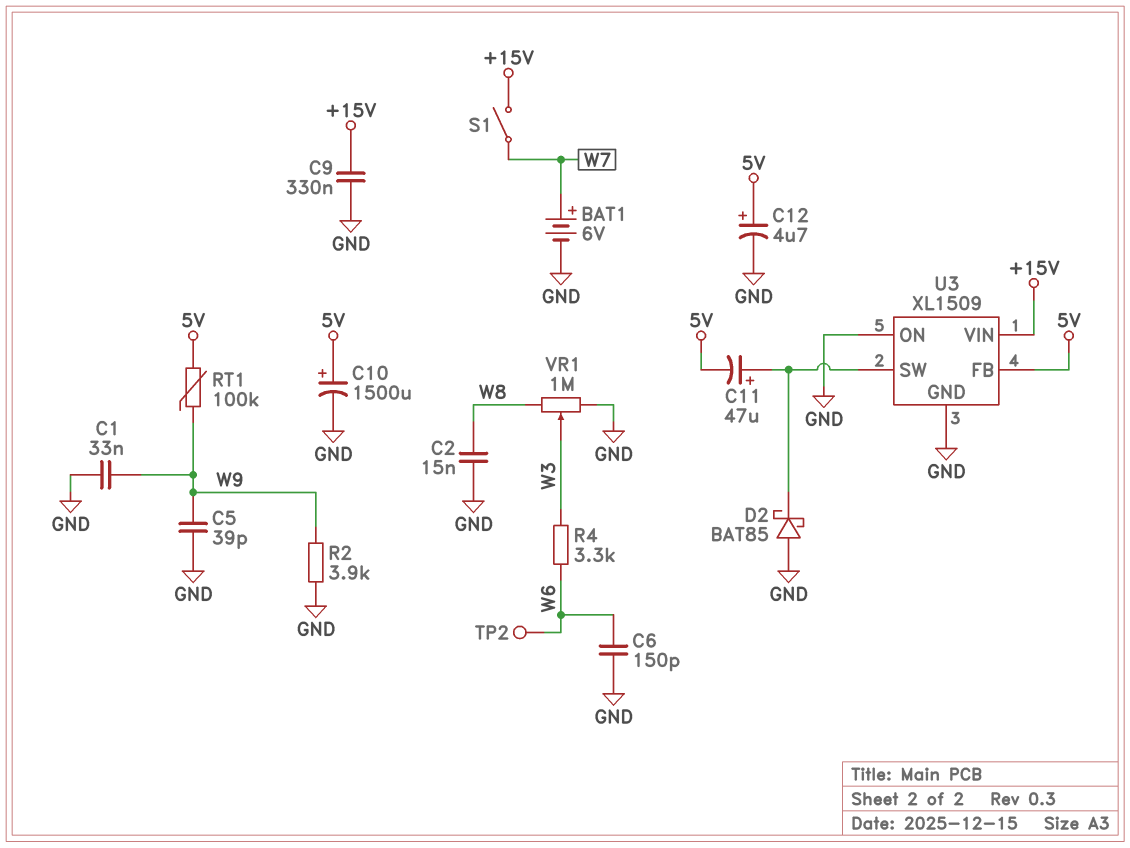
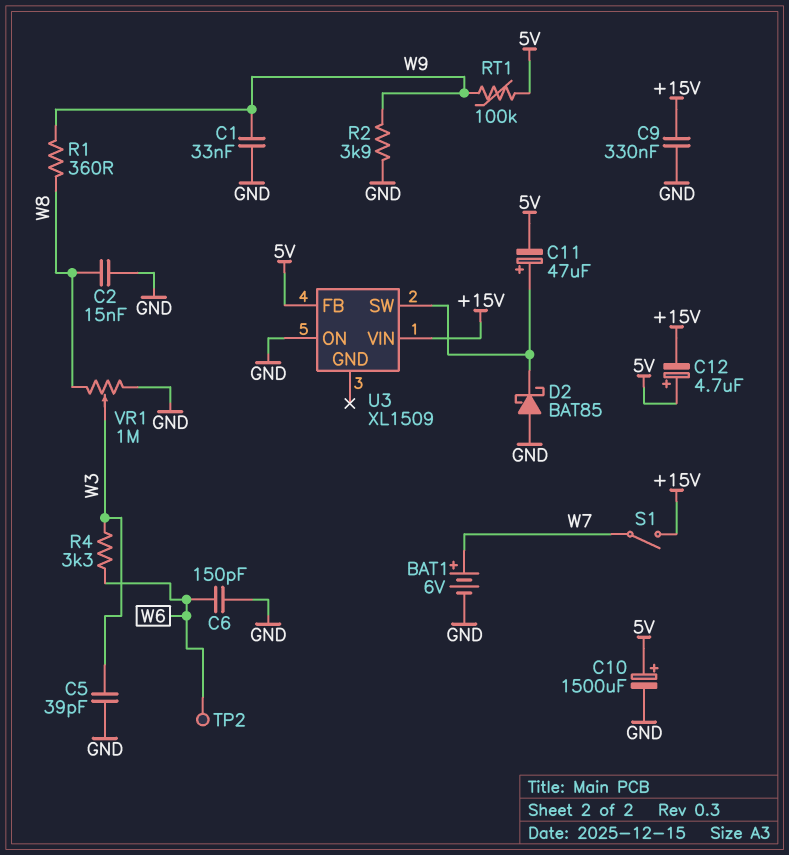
C5: 39pF (GND, W9) -> 39pF (GND, W3)
C12: 4.7uF (plus 5V, minus GND) -> 4.7uF (plus 5V, minus +15V)
R1: none -> 360 (W8, W9)
U3 pin GND: GND -> none

